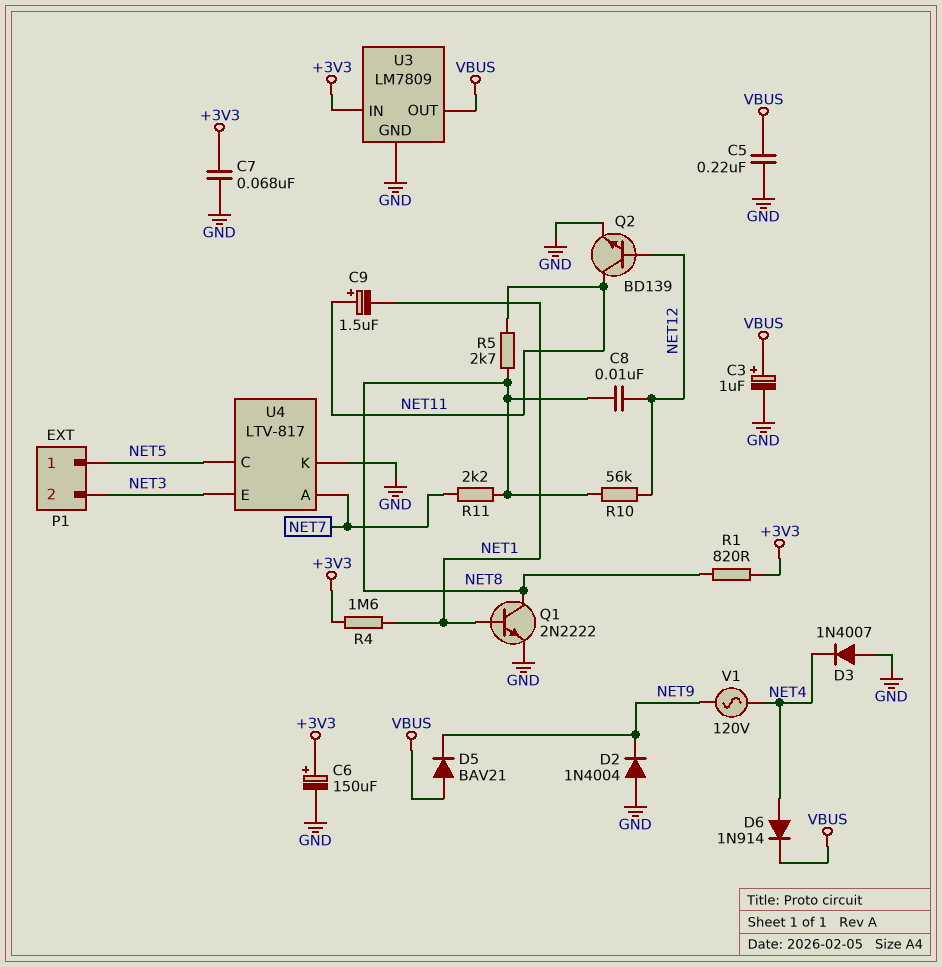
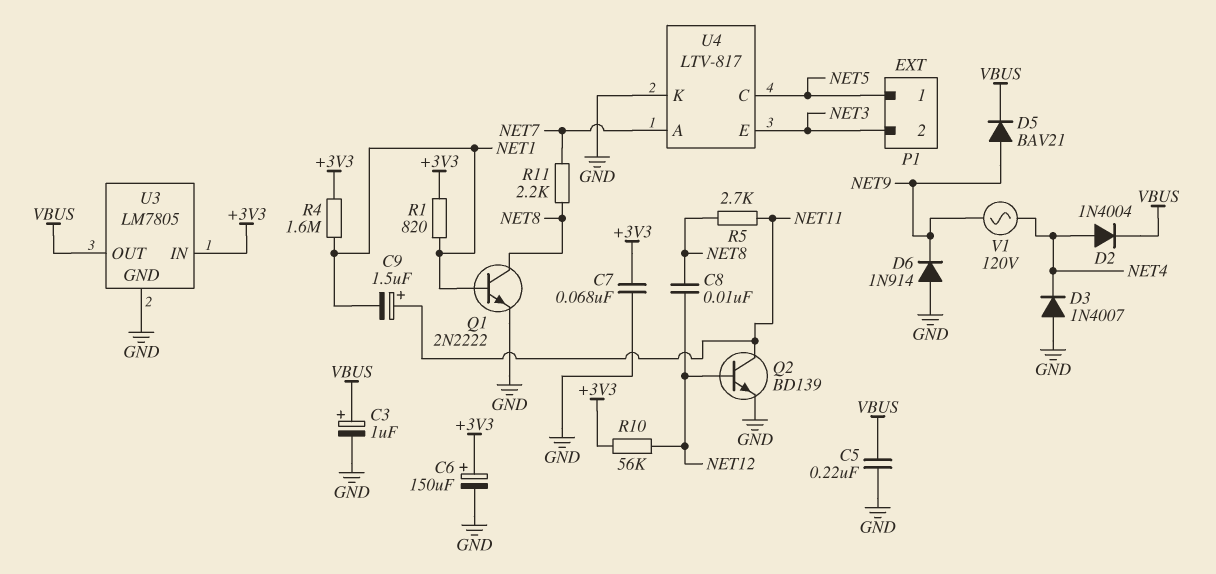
D2: diode 1N4004 (A GND, K NET9) -> diode 1N4004 (A NET4, K VBUS)
D5: diode BAV21 (A VBUS, K NET9) -> diode BAV21 (A NET9, K VBUS)
D6: diode 1N914 (A NET4, K VBUS) -> diode 1N914 (A GND, K NET9)
R1: 820 (+3V3, NET8) -> 820 (+3V3, NET1)
R10: 56k (NET8, NET12) -> 56k (+3V3, NET12)
U3: LM7809 -> LM7805

